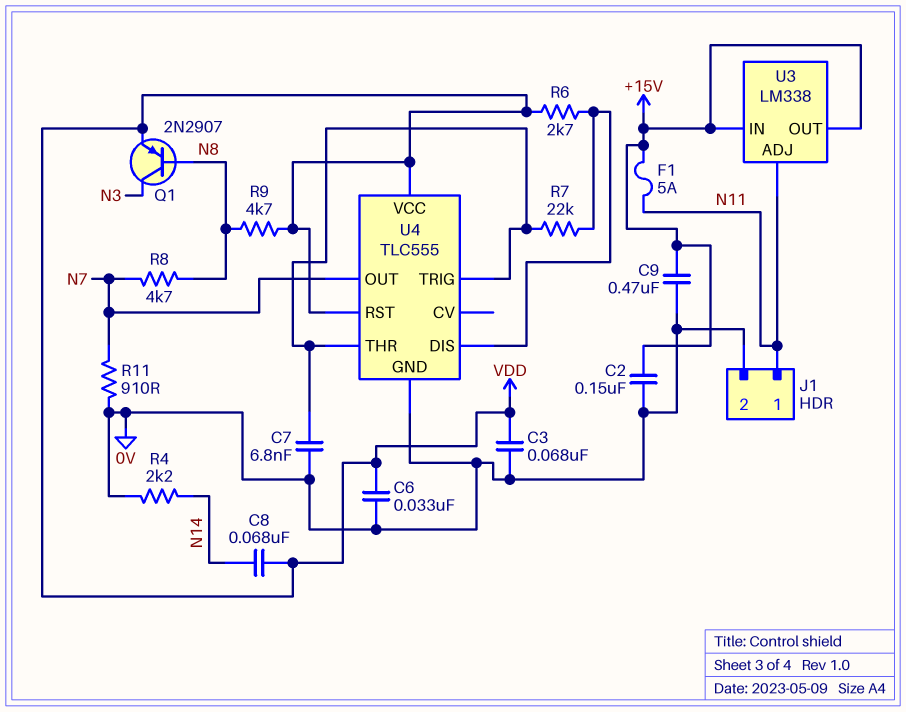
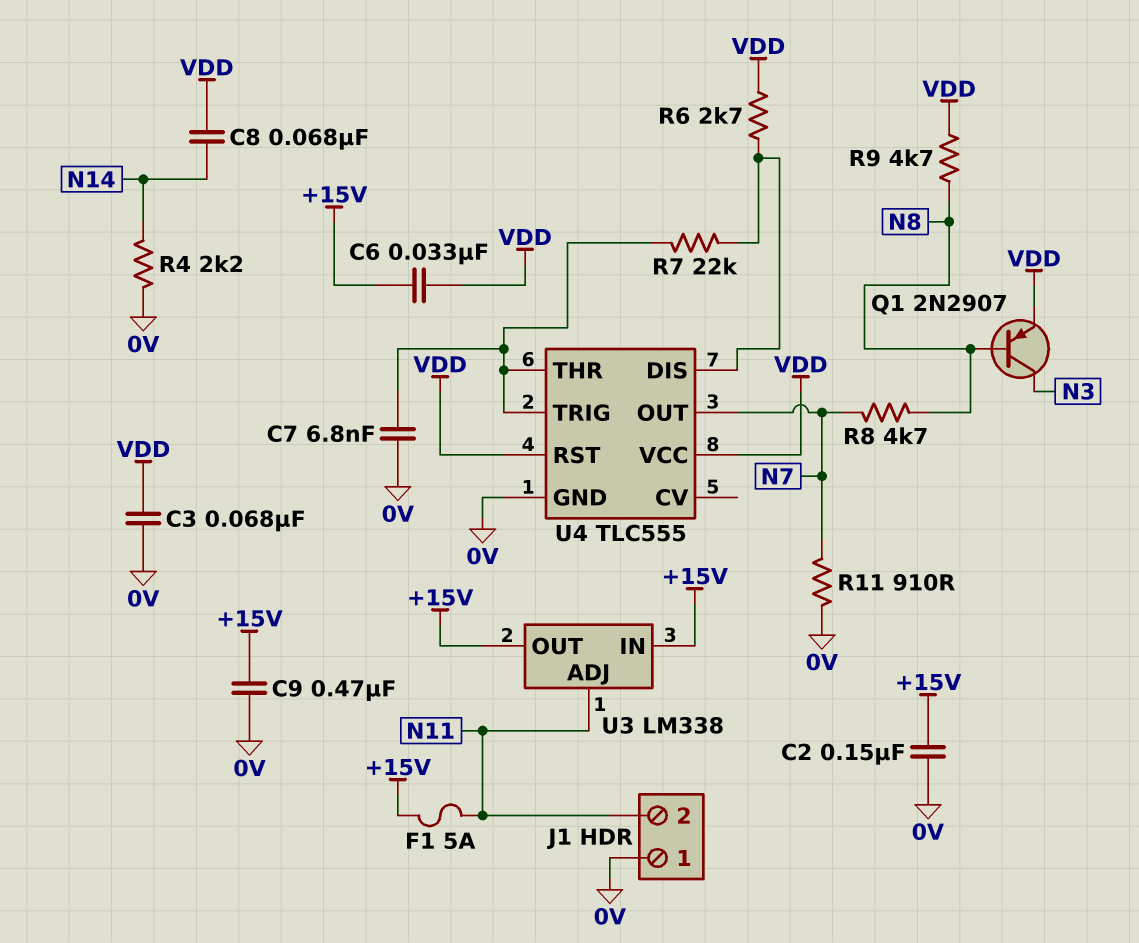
C6: 33nF (0V, VDD) -> 33nF (+15V, VDD)
J1 pin 1: N11 -> 0V
J1 pin 2: 0V -> N11

